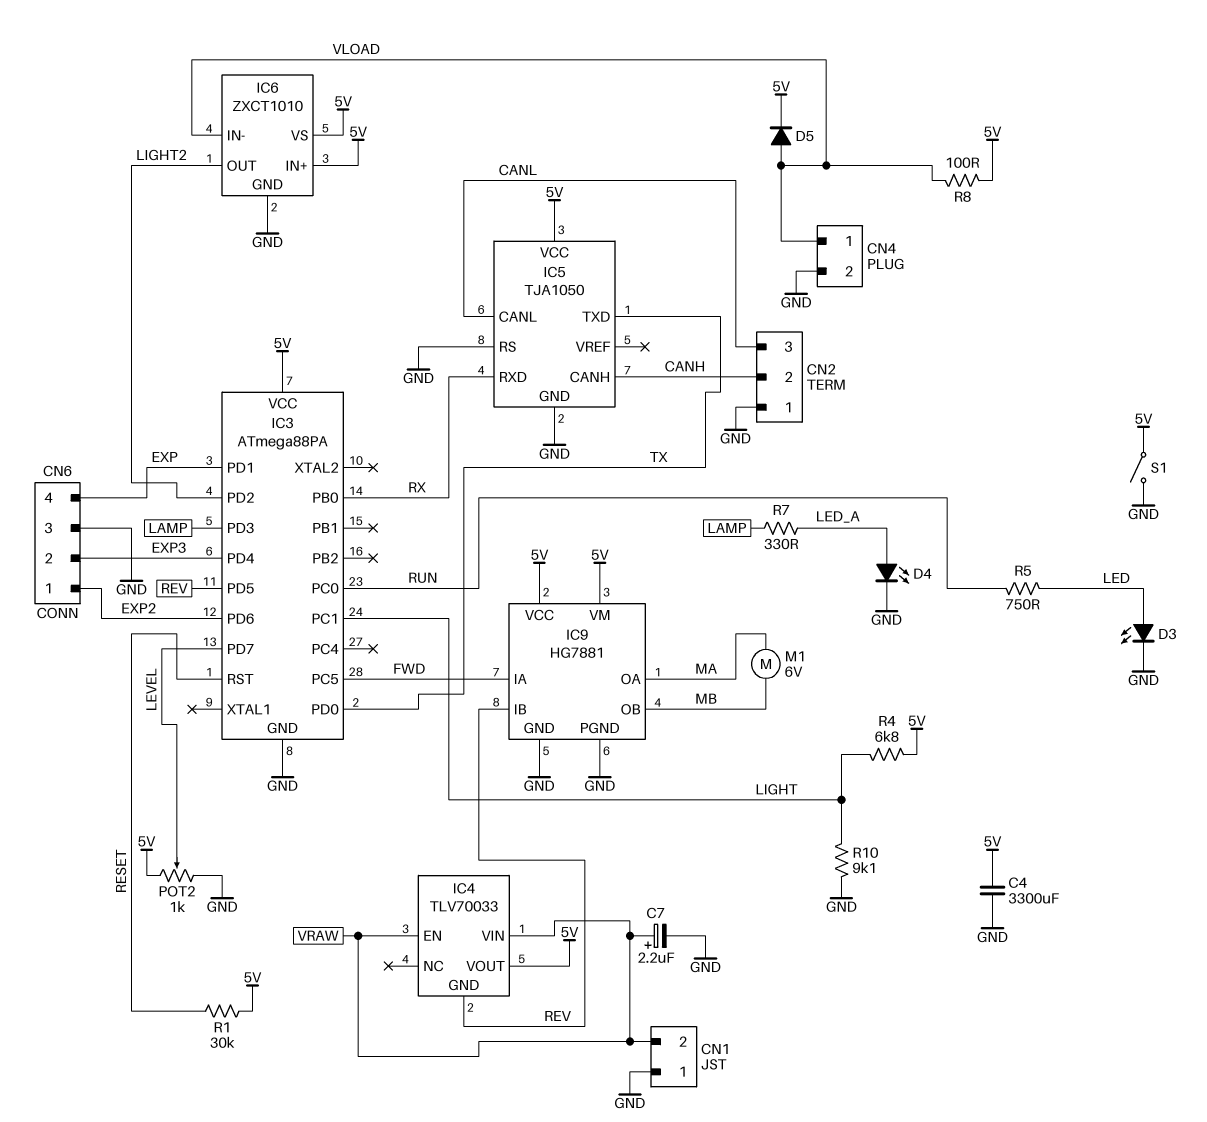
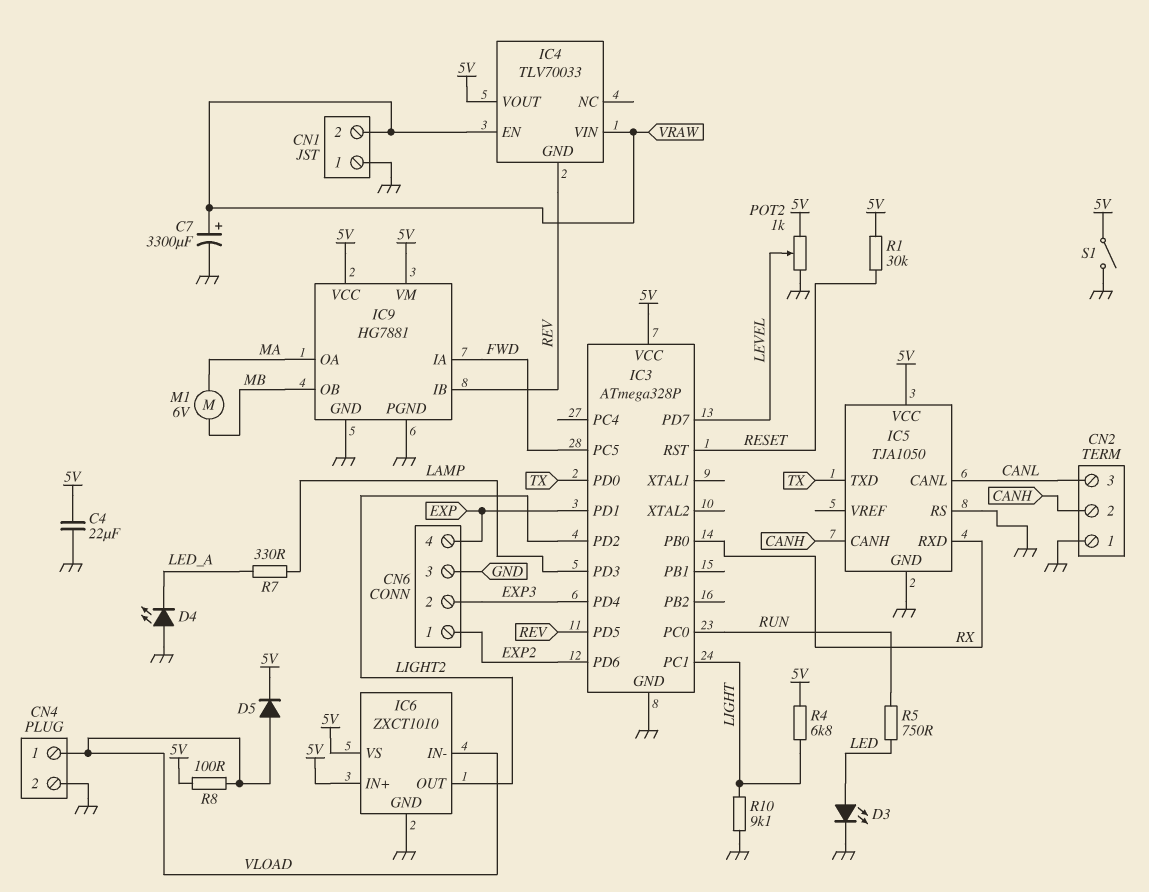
C4: 3300uF (5V, GND) -> 22uF (5V, GND)
C7: 2.2uF (plus VRAW, minus GND) -> 3300uF (plus VRAW, minus GND)
D4: LED (A LED_A, K GND) -> LED (A GND, K LED_A)
IC3: ATmega88PA -> ATmega328P

